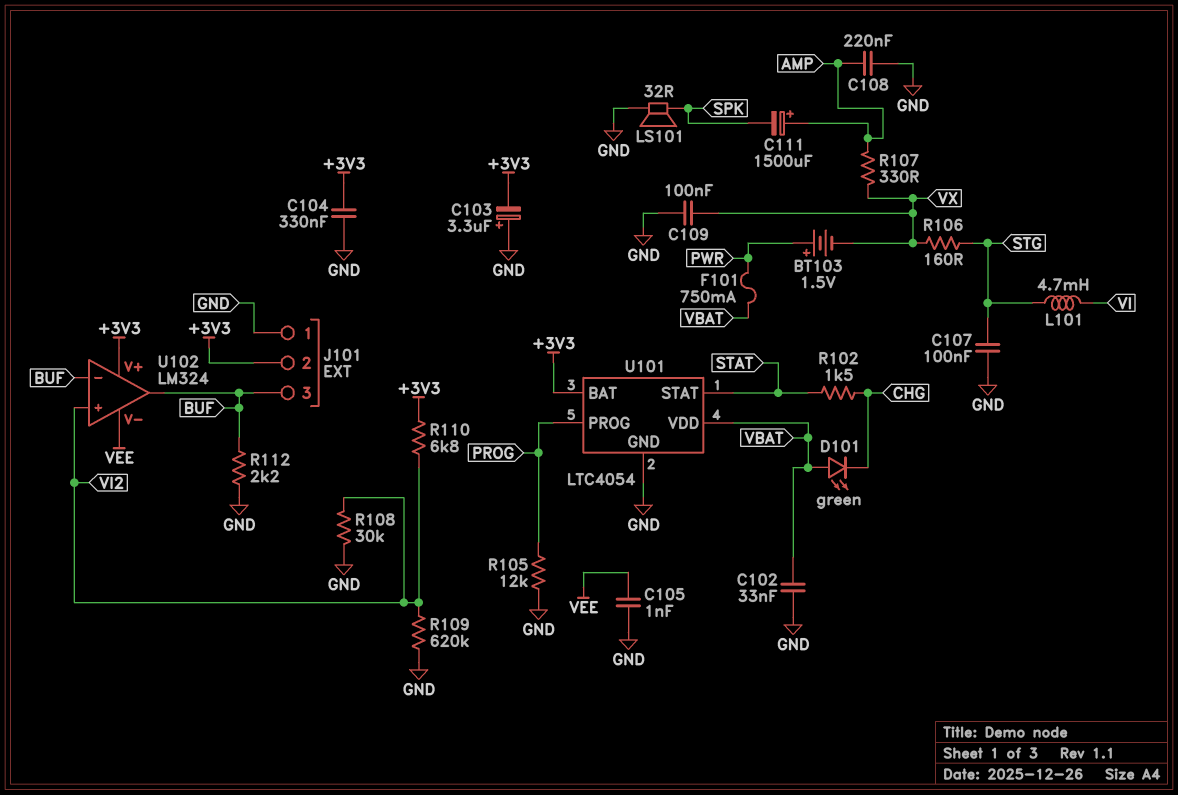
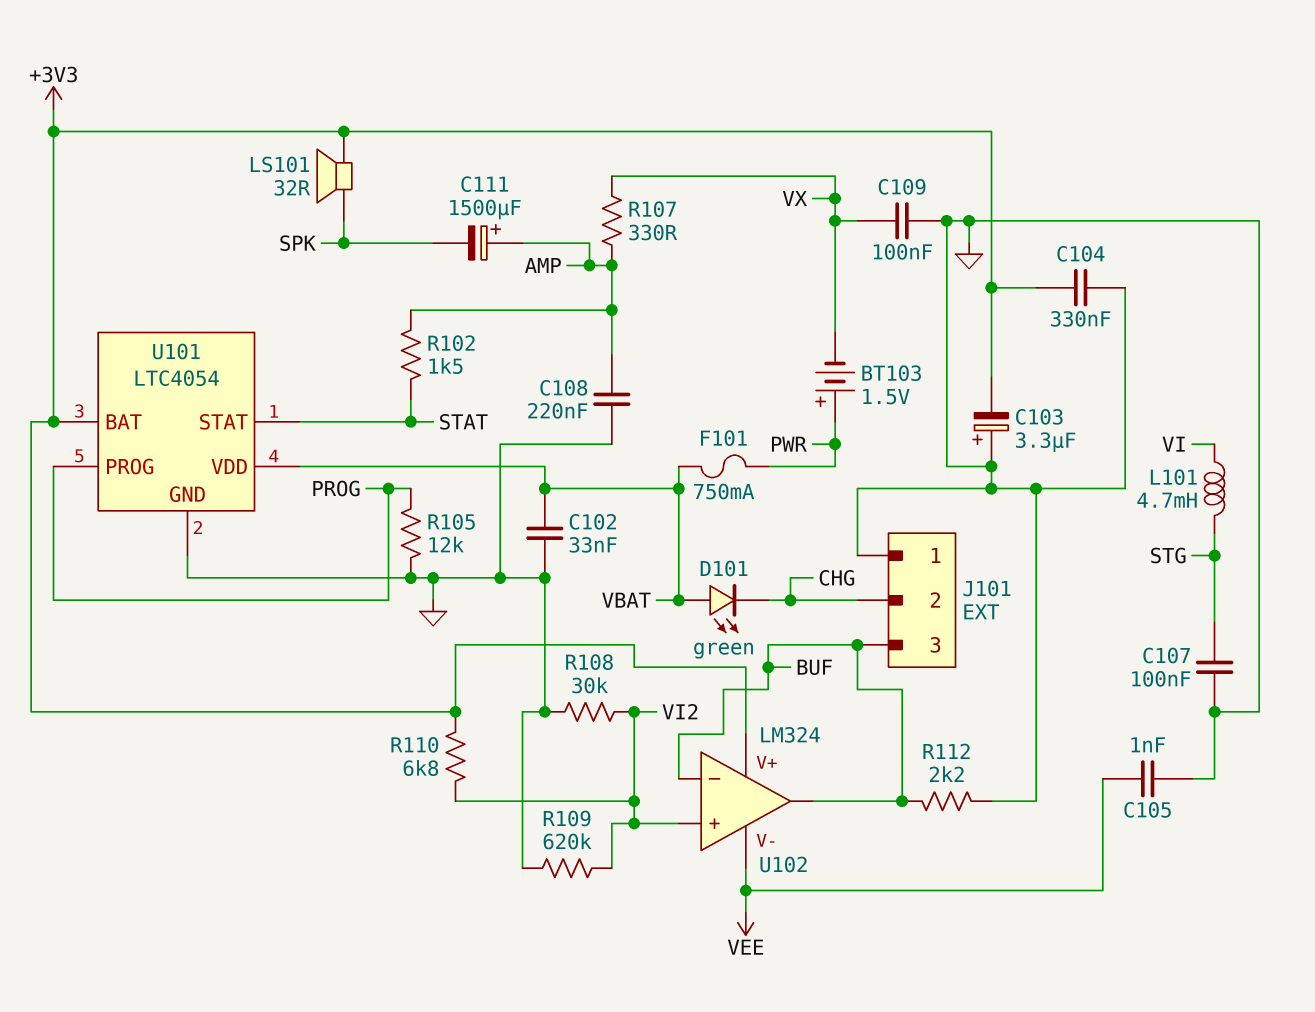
J101 pin 2: +3V3 -> CHG
LS101: speaker 32R (GND, SPK) -> speaker 32R (+3V3, SPK)
R102: 1.5k (CHG, STAT) -> 1.5k (AMP, STAT)
R106: 160 (STG, VX) -> none

